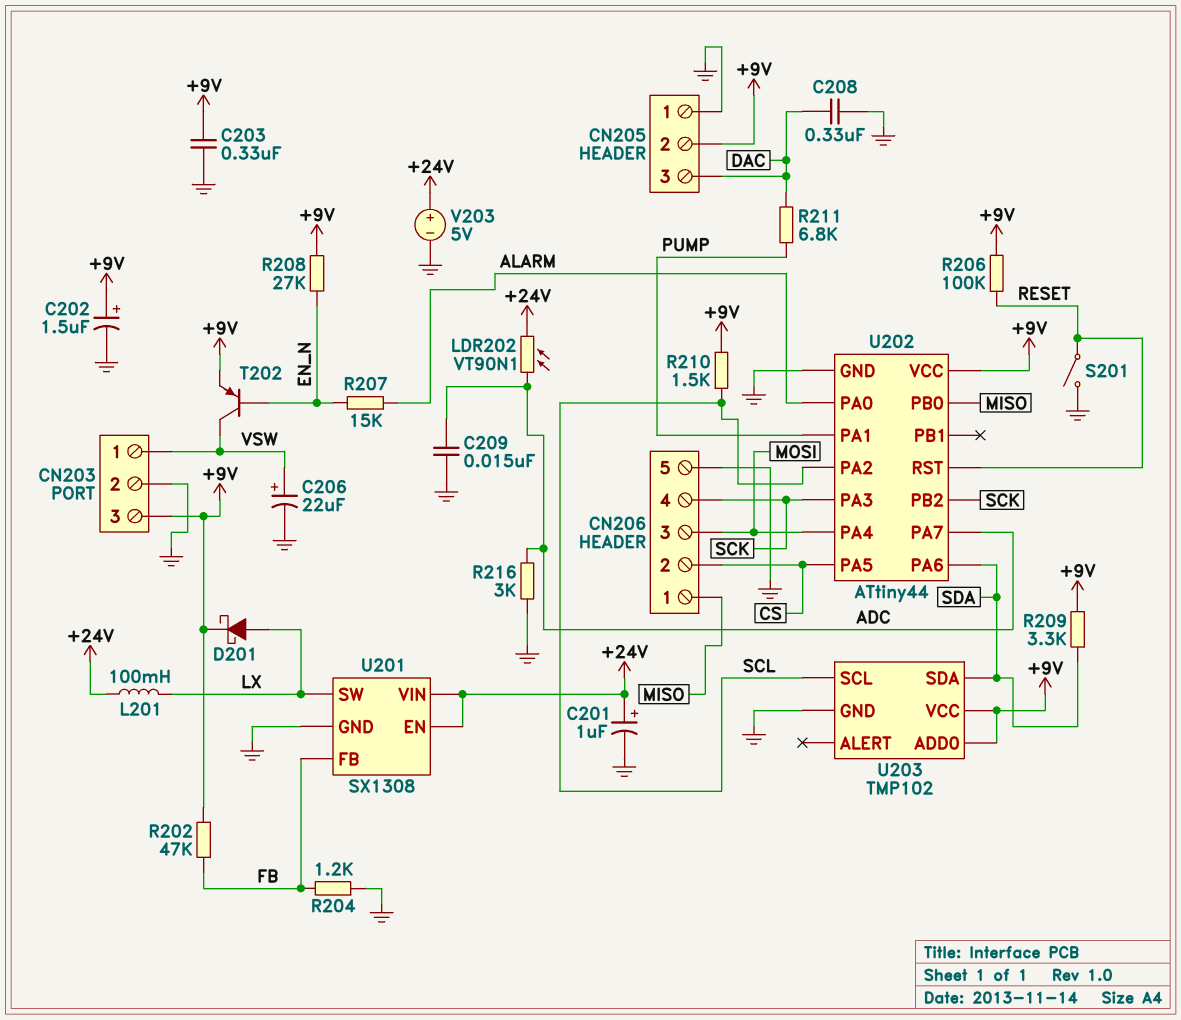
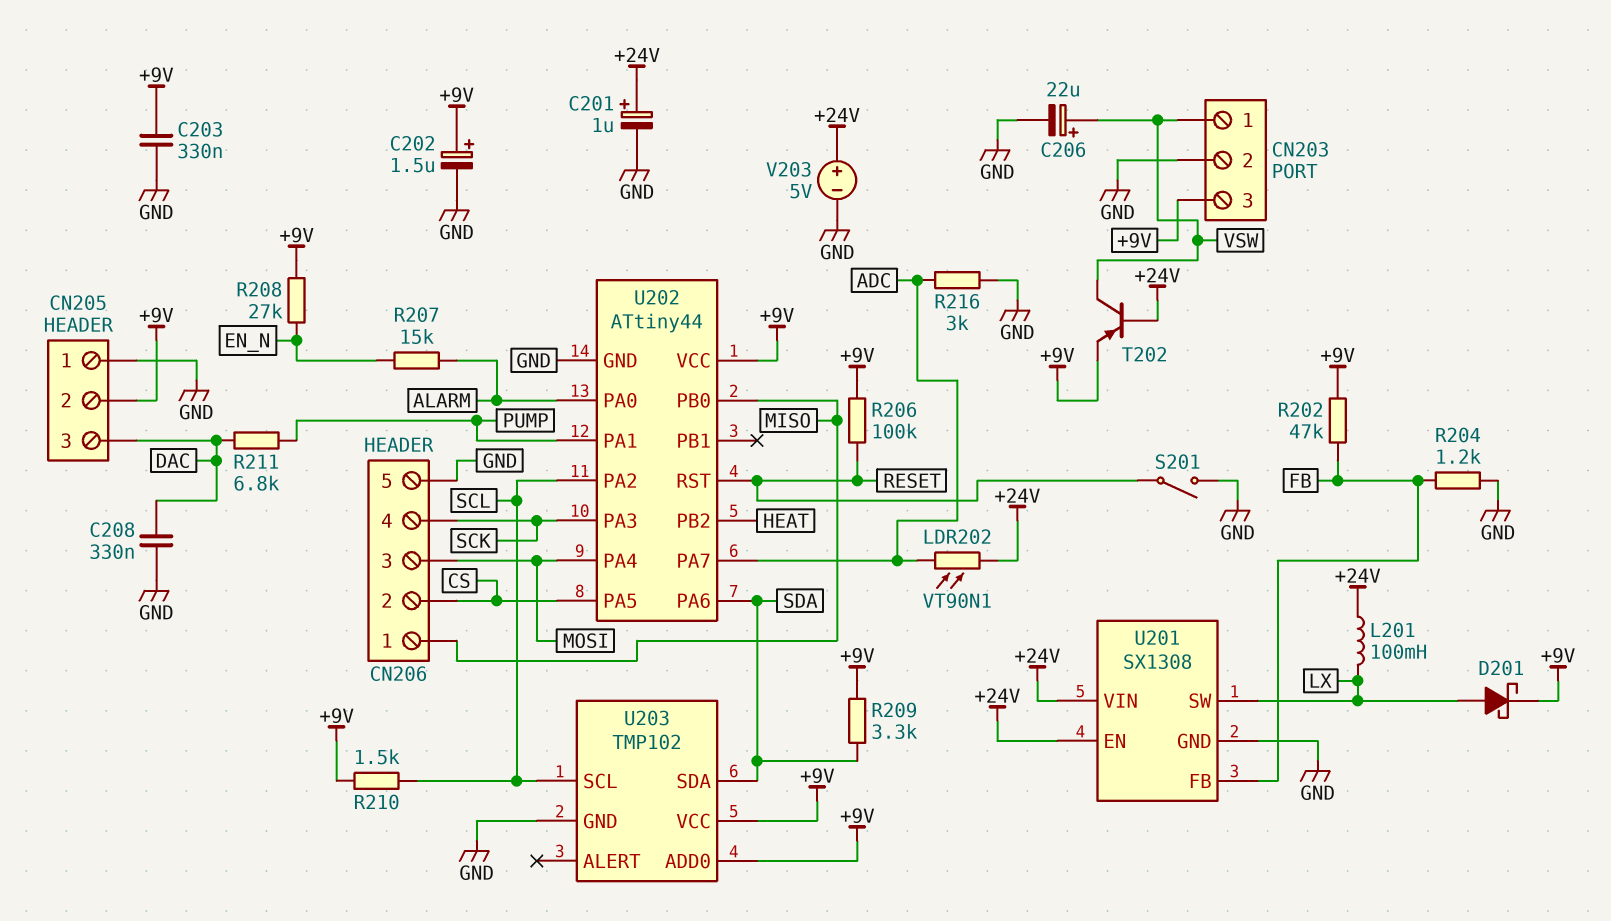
C209: 15nF (ADC, GND) -> none
T202: PNP (B EN_N, C VSW, E +9V) -> PNP (B +24V, C VSW, E +9V)
U202 pin PB2: SCK -> HEAT

